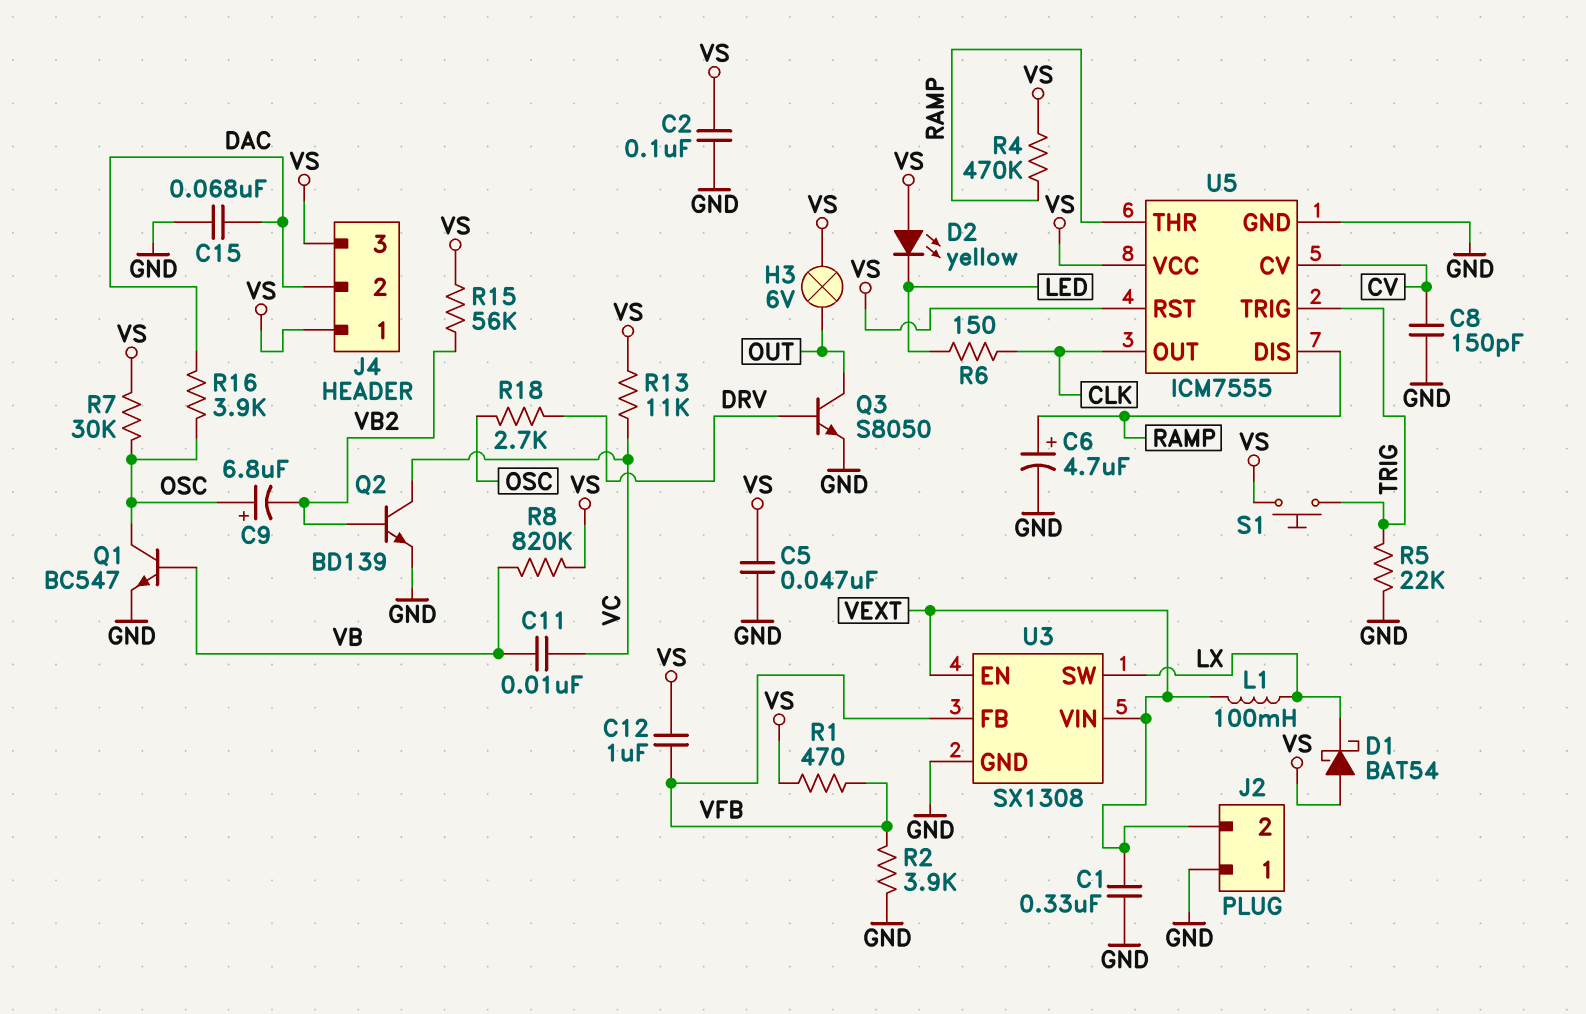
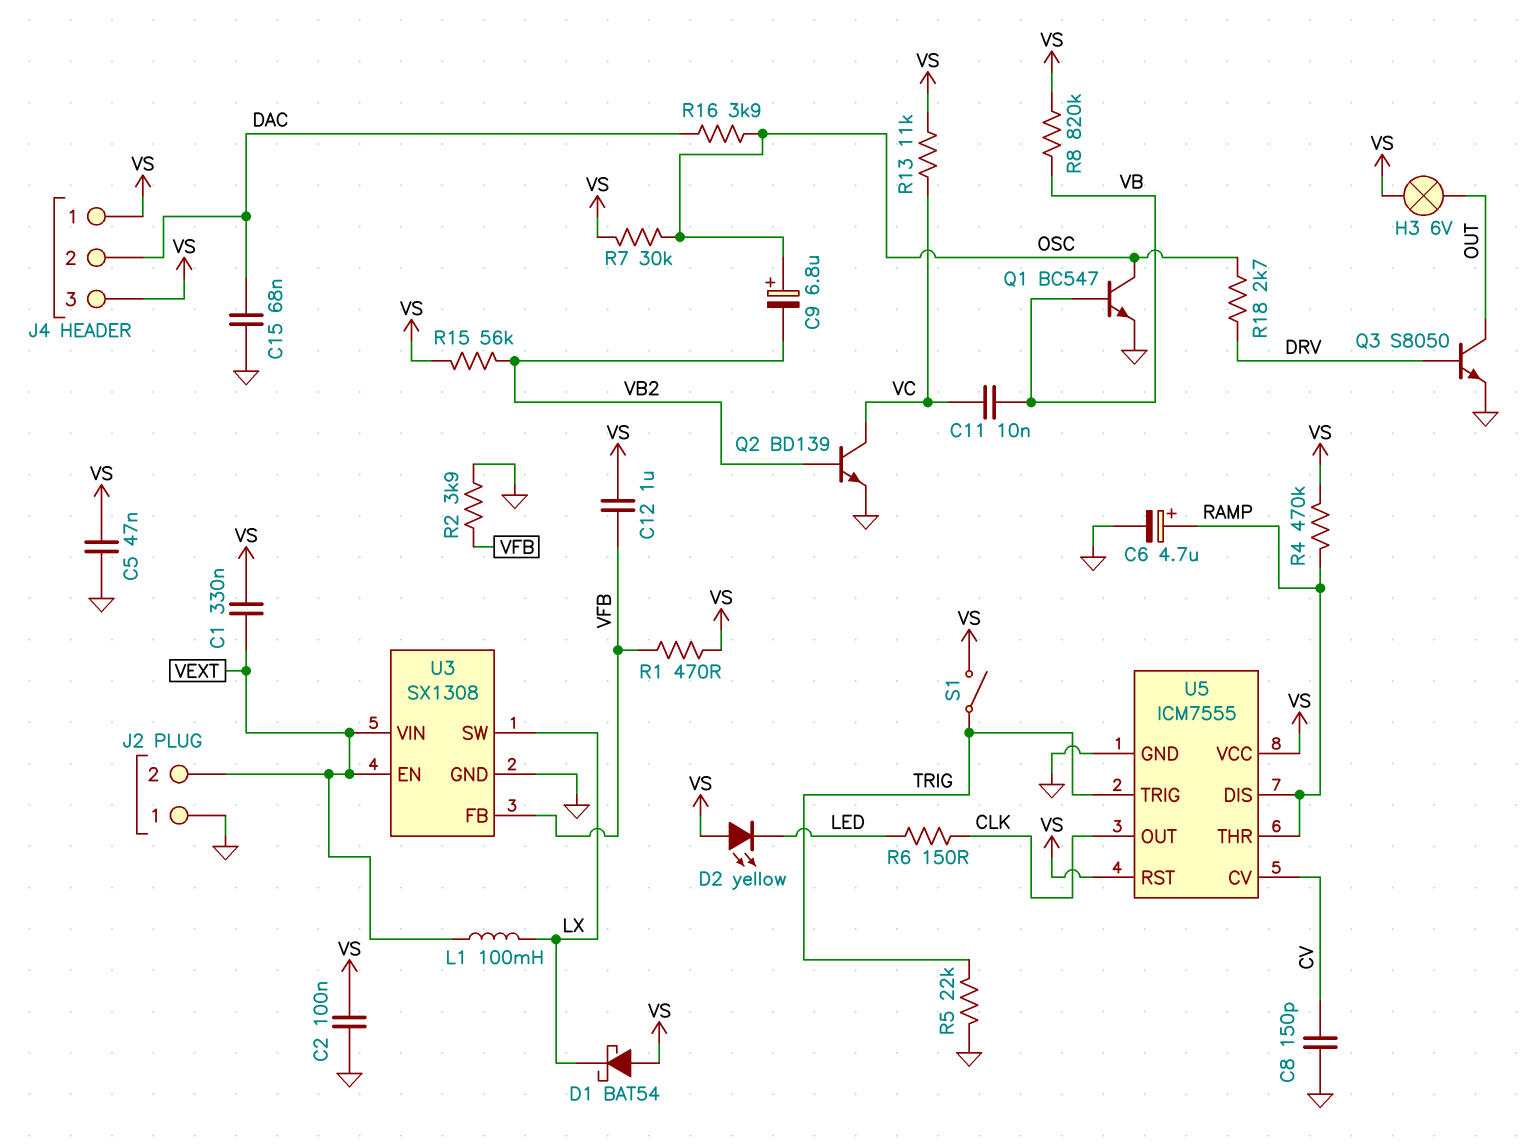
C1: 330nF (GND, VEXT) -> 330nF (VEXT, VS)
S1: button (TRIG, VS) -> switch (TRIG, VS)

